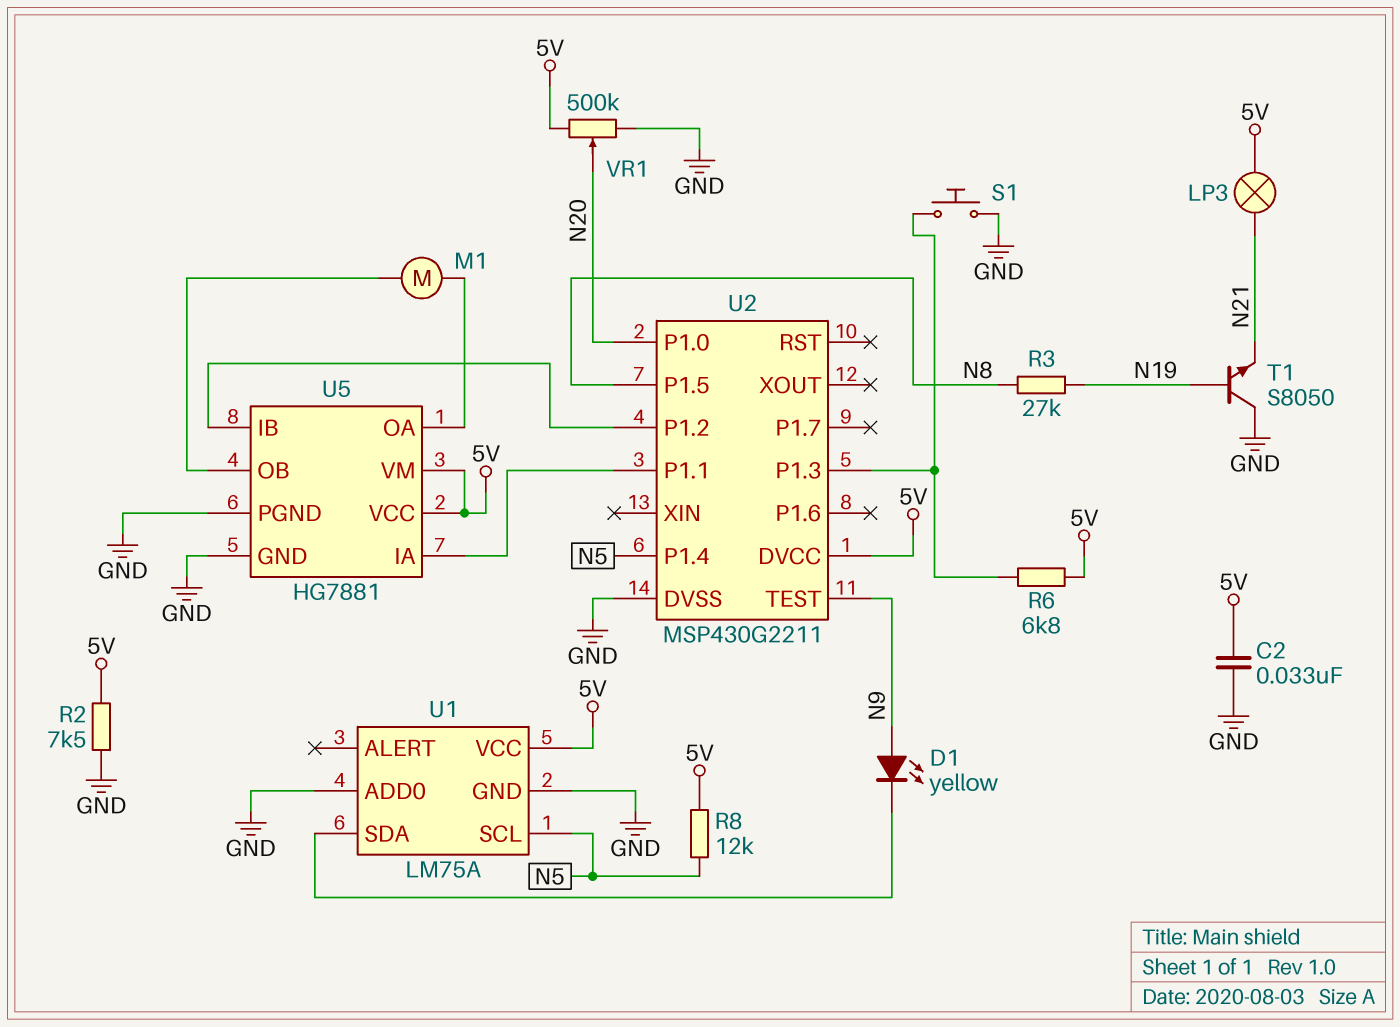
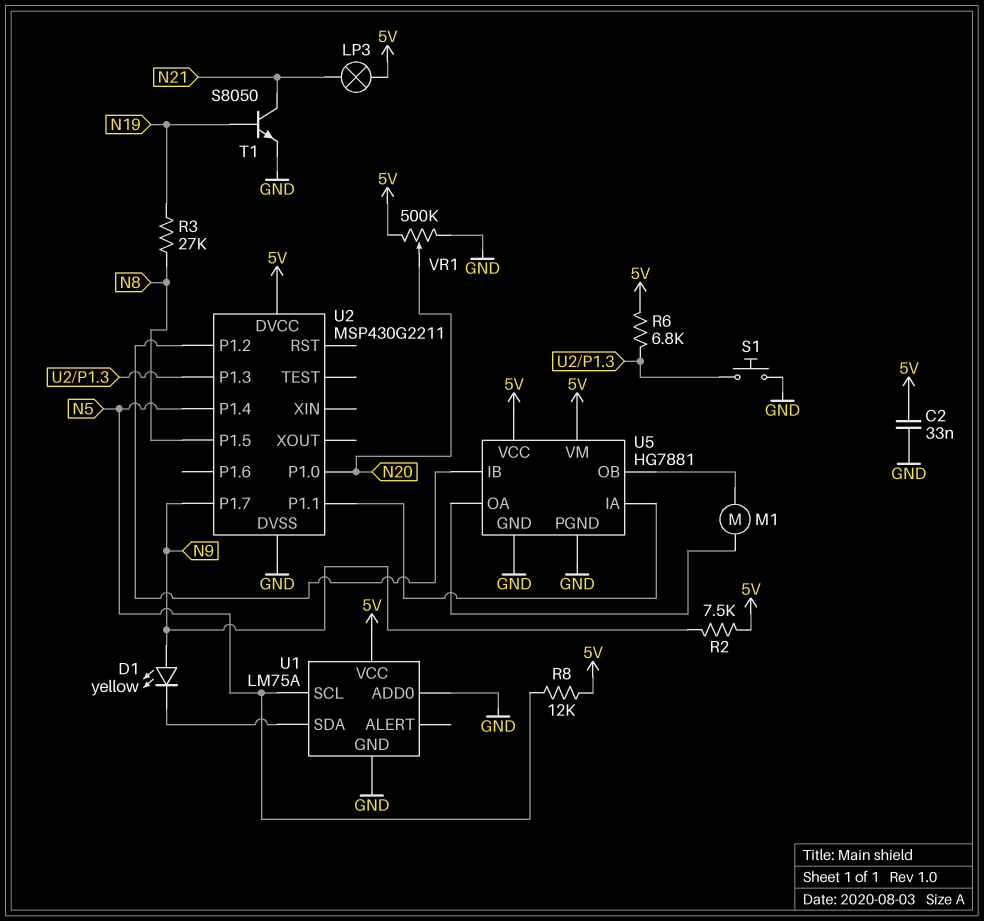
R2: 7.5k (5V, GND) -> 7.5k (5V, N9)
T1: NPN S8050 (B N19, C GND, E N21) -> NPN S8050 (B N19, C N21, E GND)
U2 pin P1.7: none -> N9
U2 pin TEST: N9 -> none

